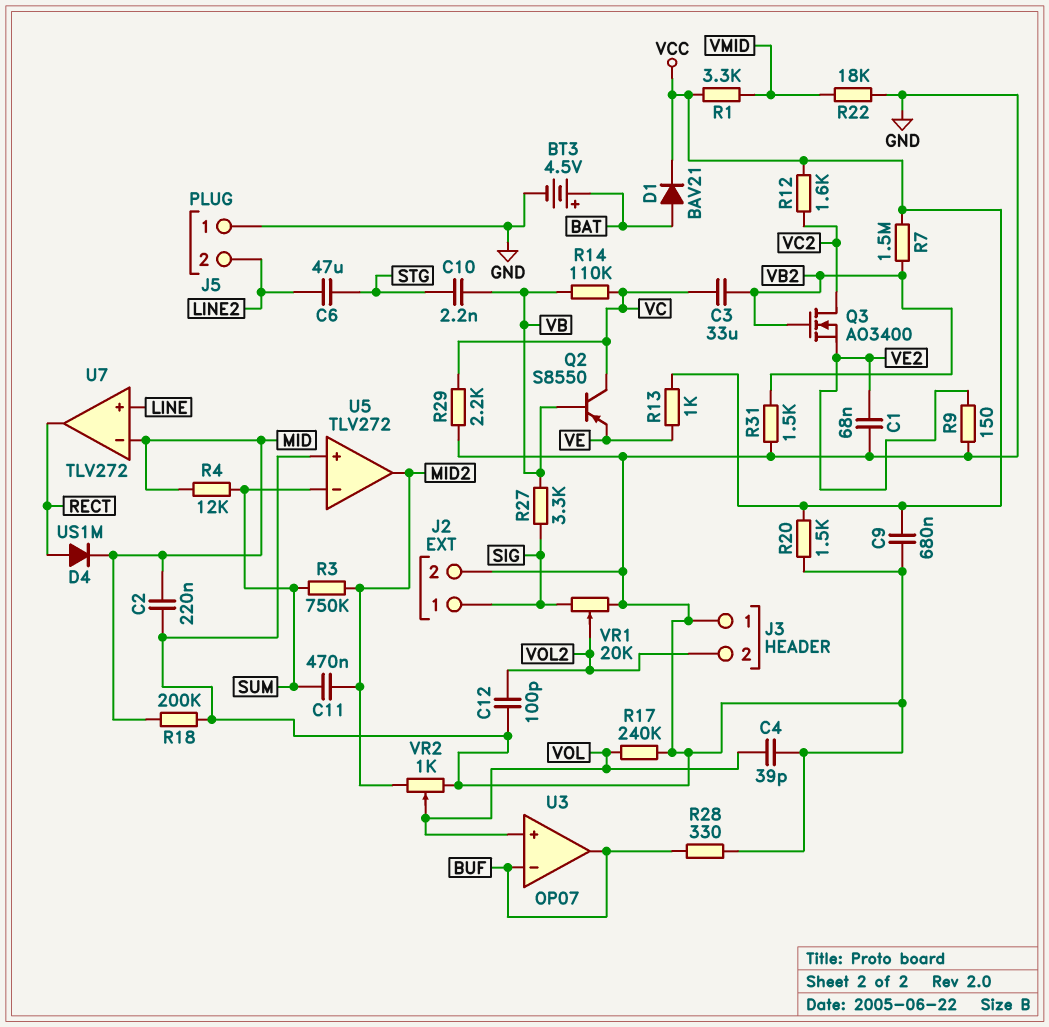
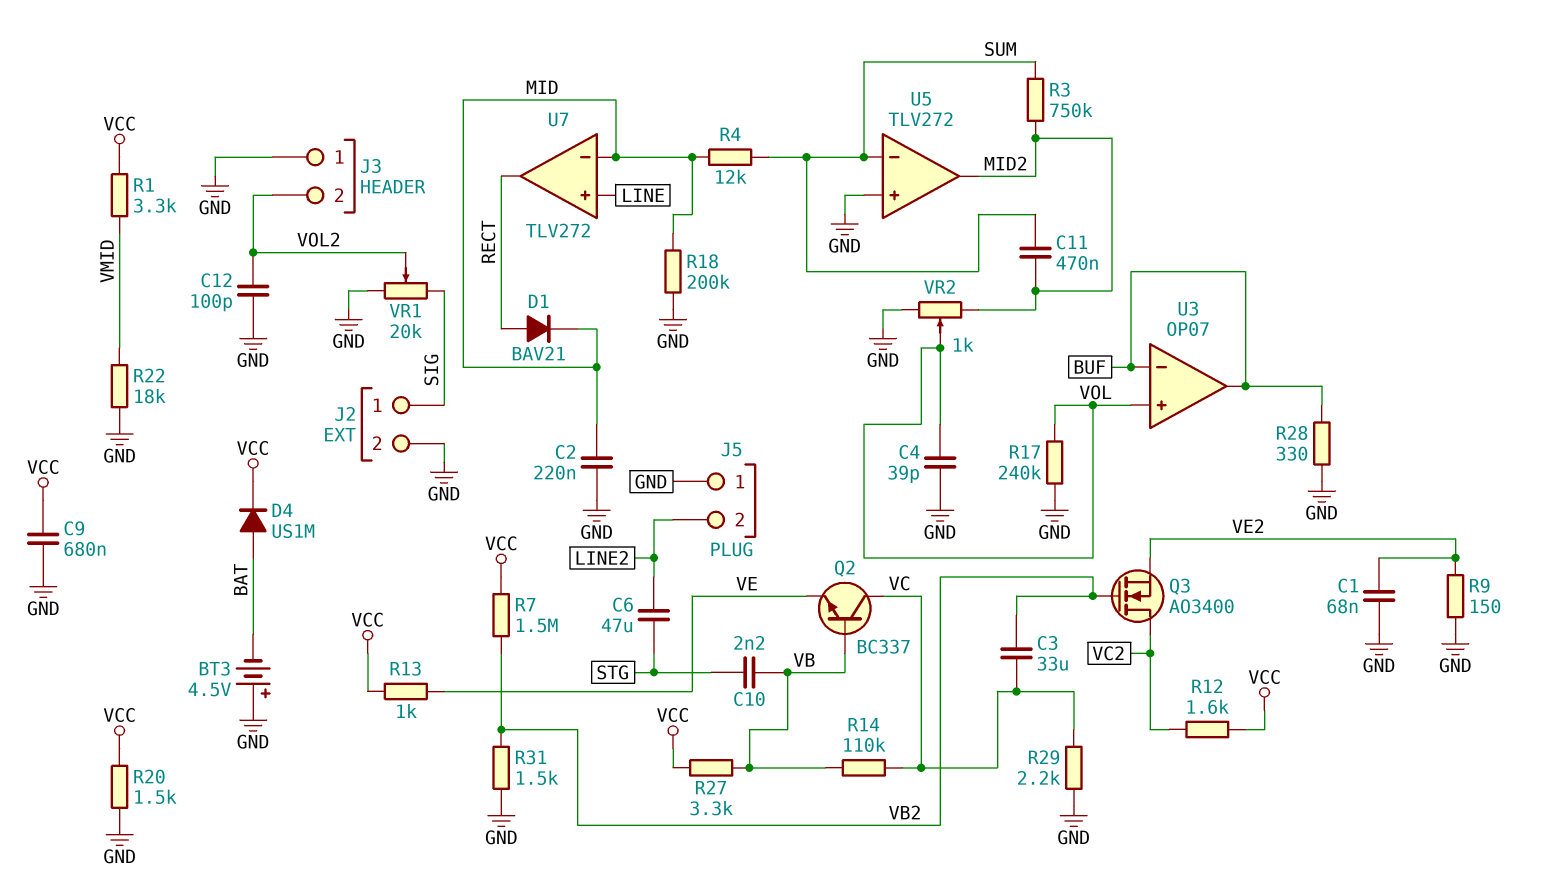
BT3: 4.5V (plus BAT, minus GND) -> 4.5V (plus GND, minus BAT)
D1: diode BAV21 (A BAT, K VCC) -> diode BAV21 (A RECT, K MID)
D4: diode US1M (A RECT, K MID) -> diode US1M (A BAT, K VCC)
Q2: PNP S8550 (B VB, C VC, E VE) -> NPN BC337 (B VB, C VC, E VE)
R27: 3.3k (SIG, VB) -> 3.3k (VB, VCC)

